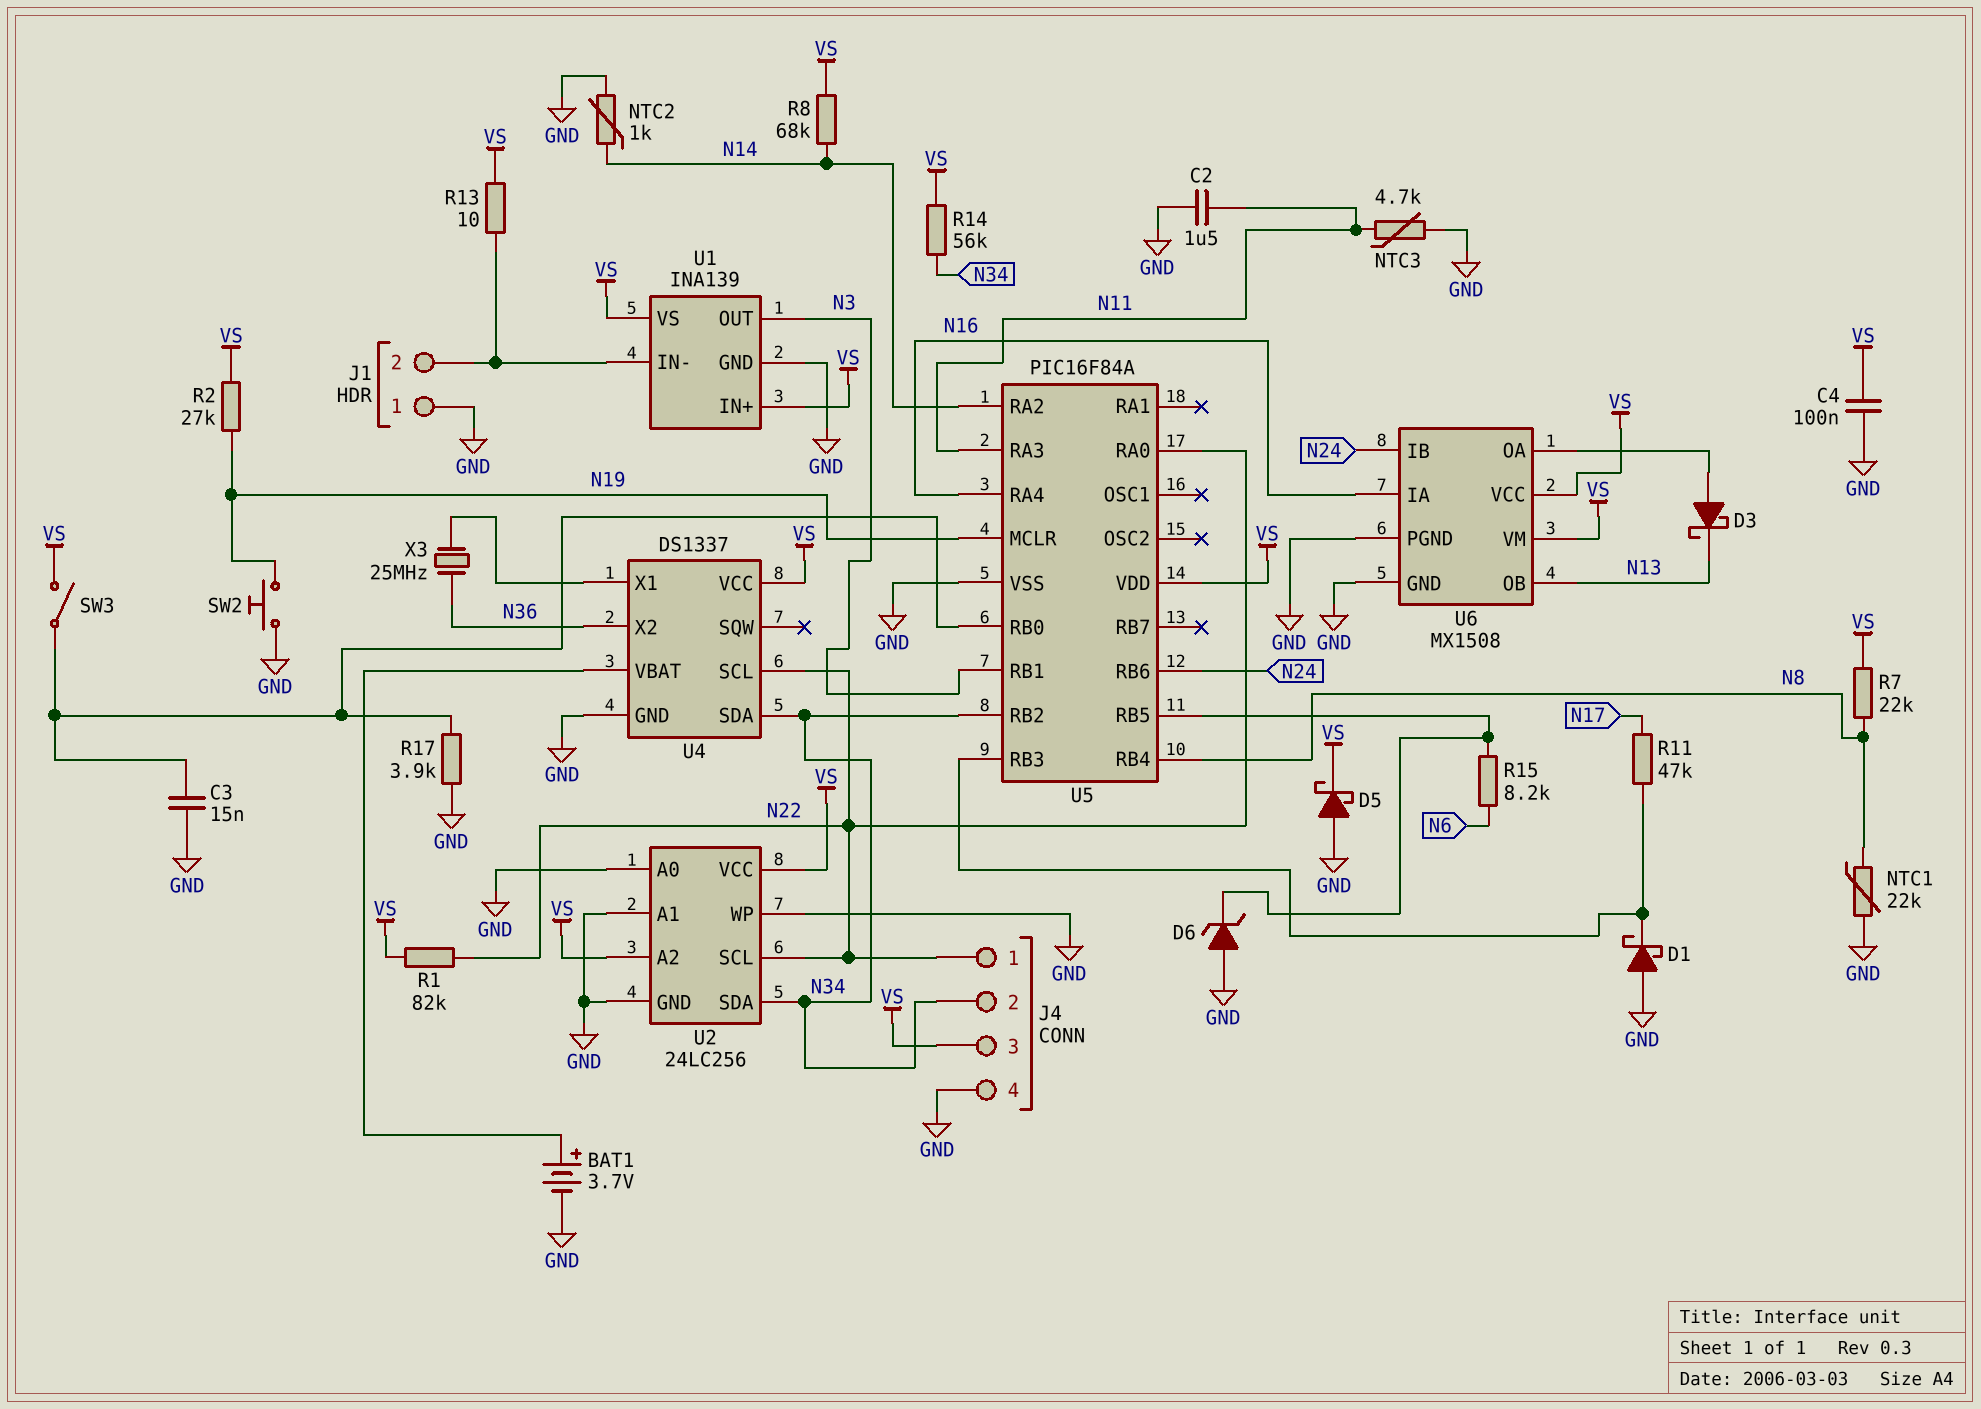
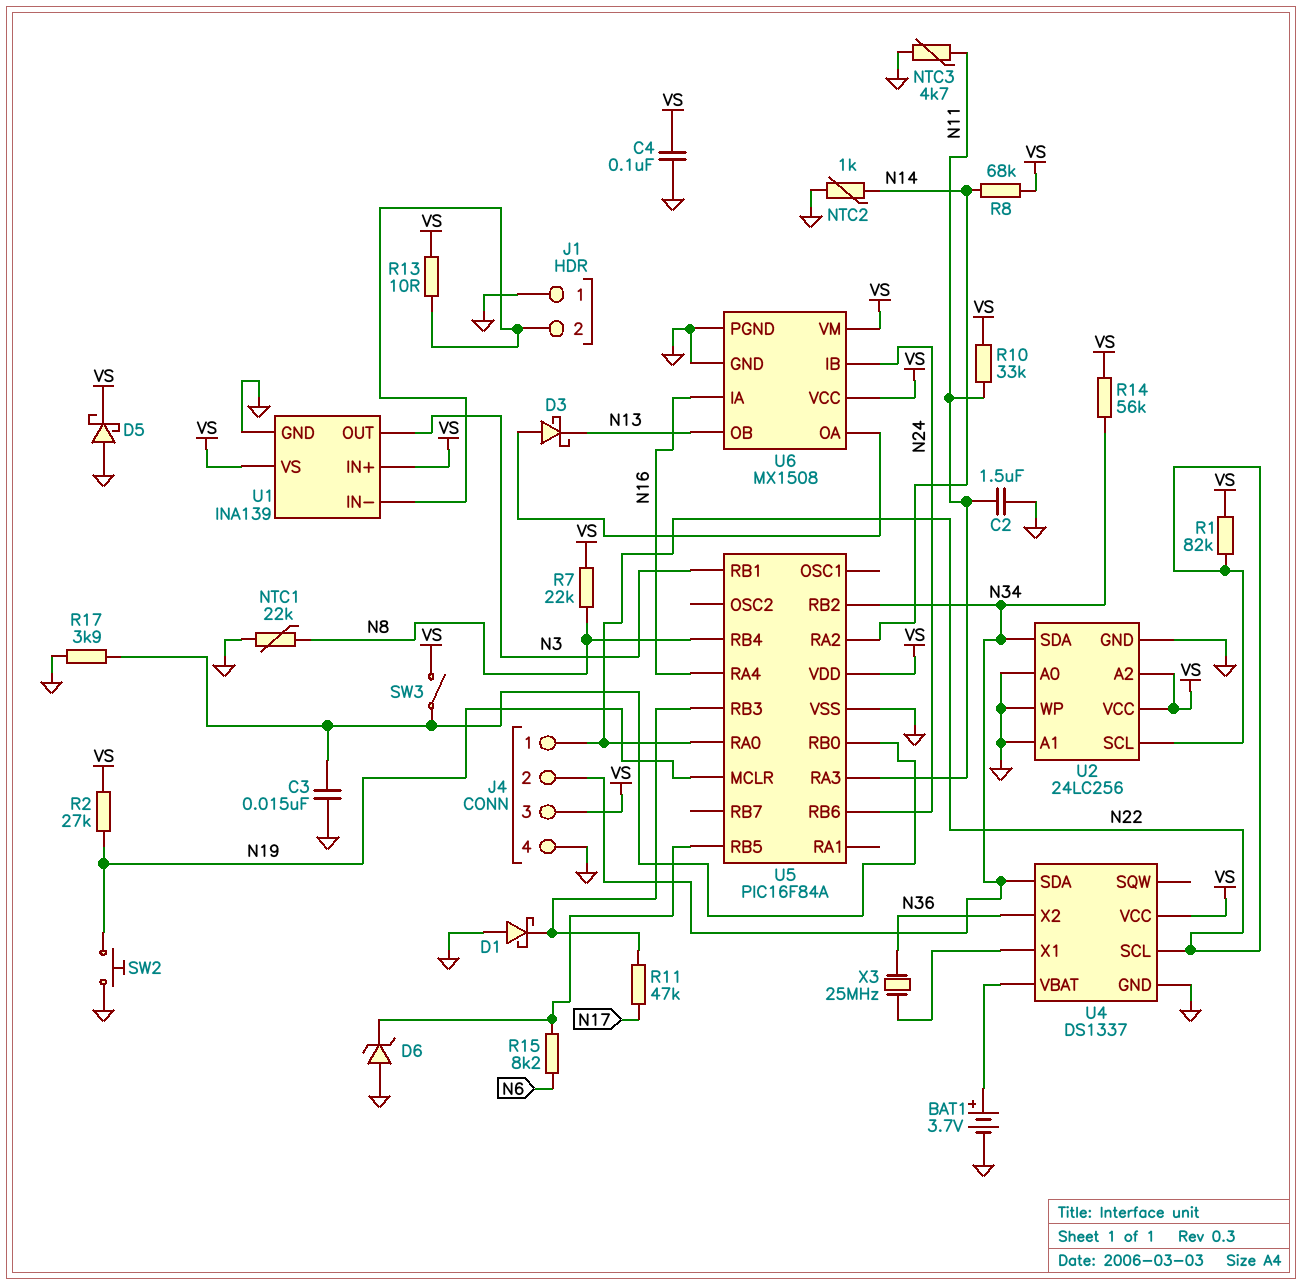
R10: none -> 33k (N11, VS)

